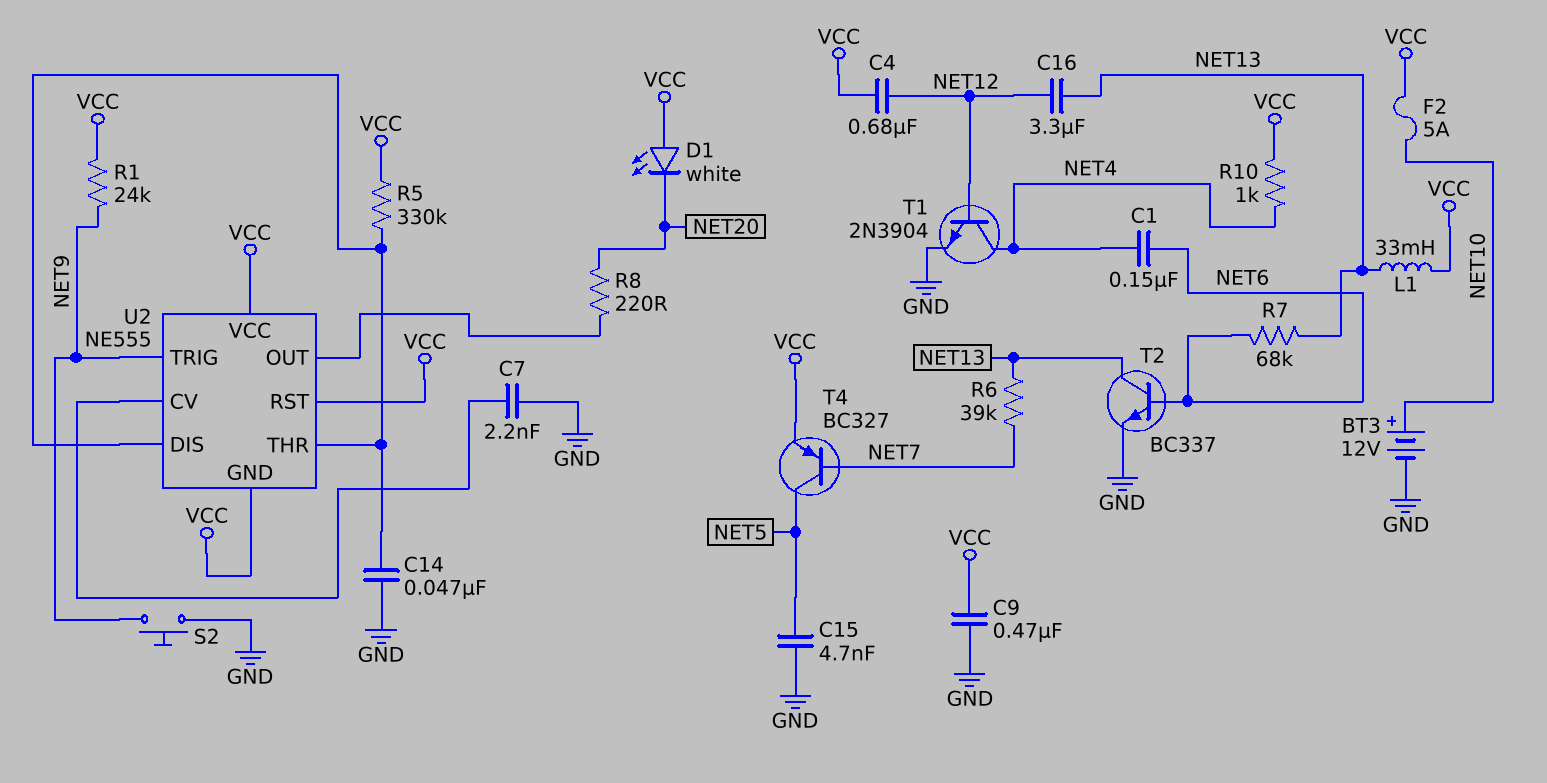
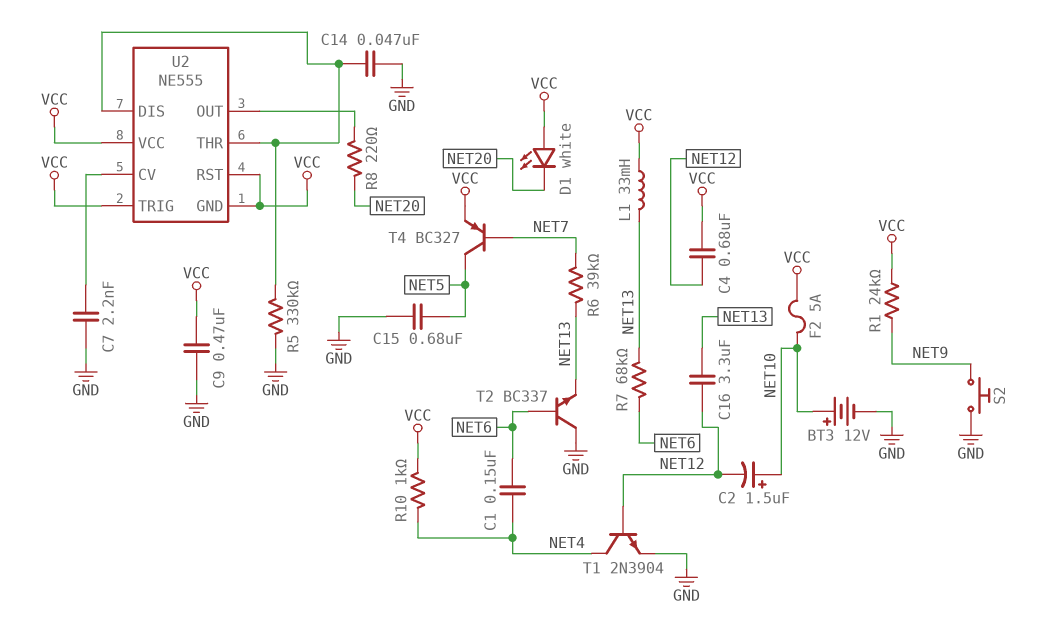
C2: none -> 1.5uF (plus NET10, minus NET12)
C15: 4.7nF (GND, NET5) -> 680nF (GND, NET5)
R5: 330k (U2/DIS, VCC) -> 330k (GND, U2/DIS)
T2: NPN BC337 (B NET6, C NET13, E GND) -> NPN BC337 (B NET6, C GND, E NET13)
U2 pin TRIG: NET9 -> VCC

